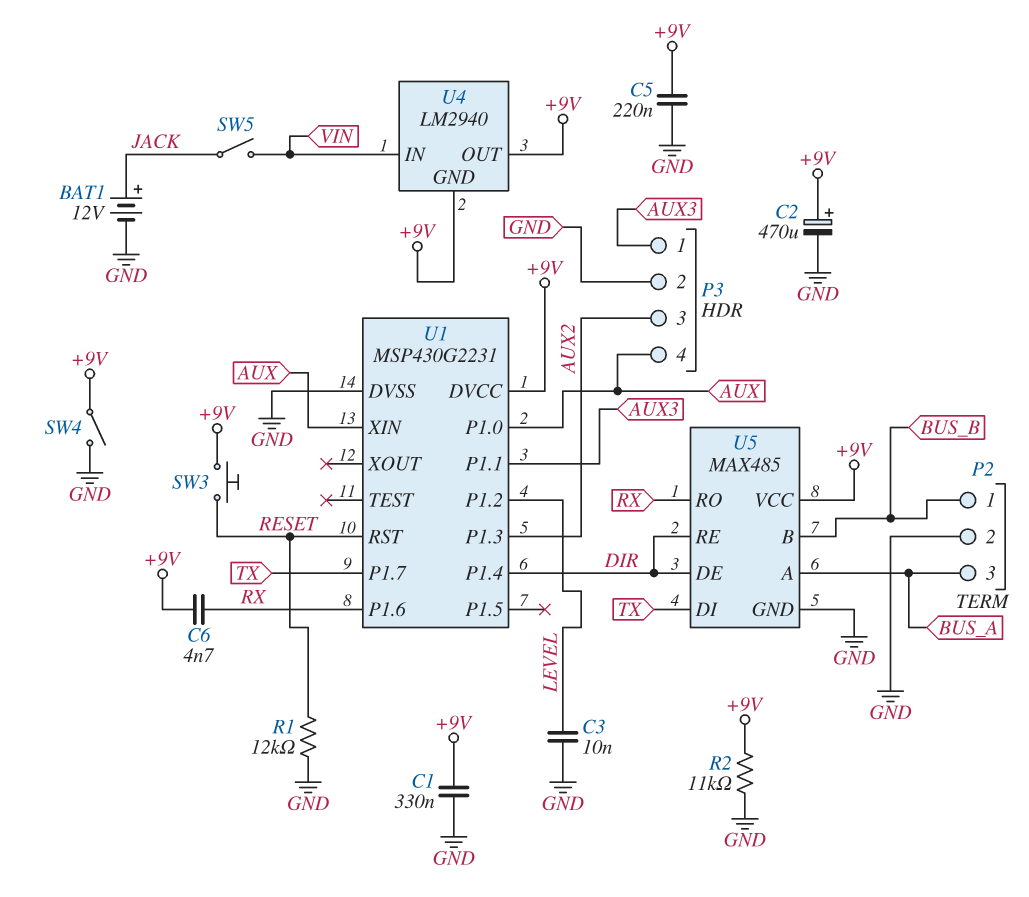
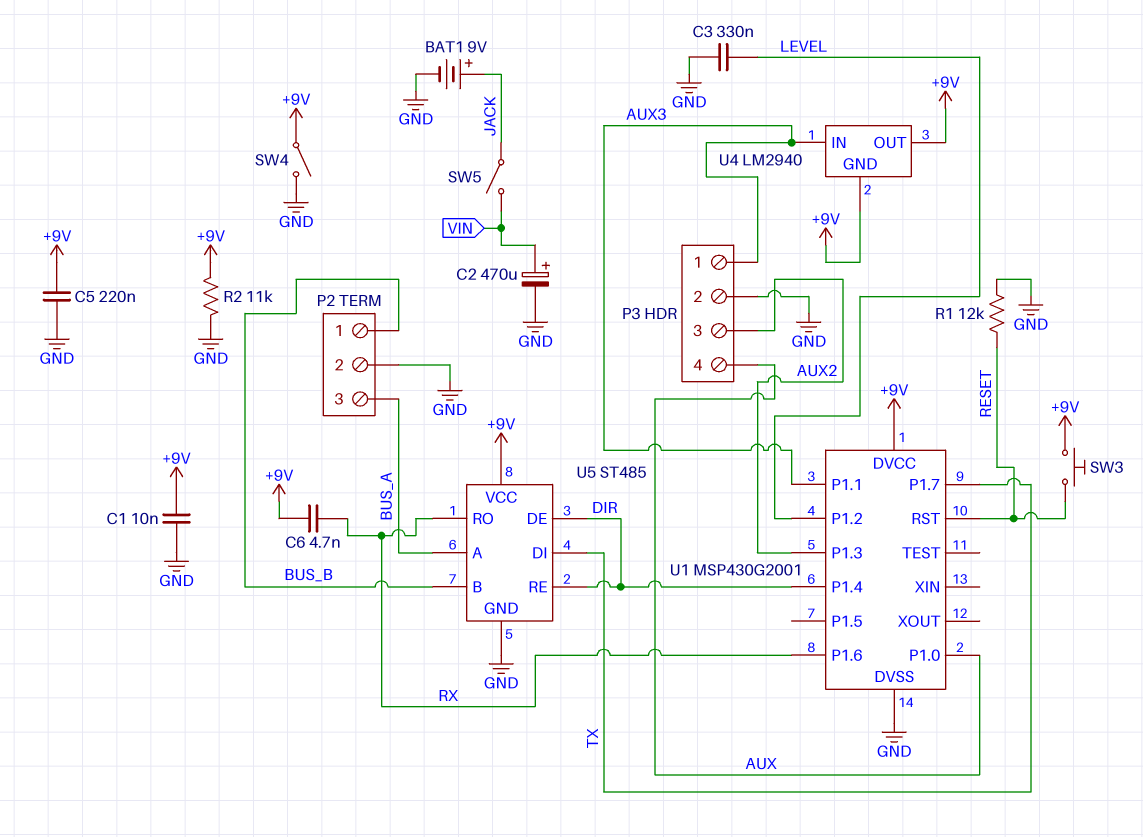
BAT1: 12V (plus JACK, minus GND) -> 9V (plus JACK, minus GND)
C1: 330nF (+9V, GND) -> 10nF (+9V, GND)
C2: 470uF (plus +9V, minus GND) -> 470uF (plus VIN, minus GND)
C3: 10nF (GND, LEVEL) -> 330nF (GND, LEVEL)
U1: MSP430G2231 -> MSP430G2001
U1 pin XIN: AUX -> none
U4 pin IN: VIN -> AUX3
U5: MAX485 -> ST485

